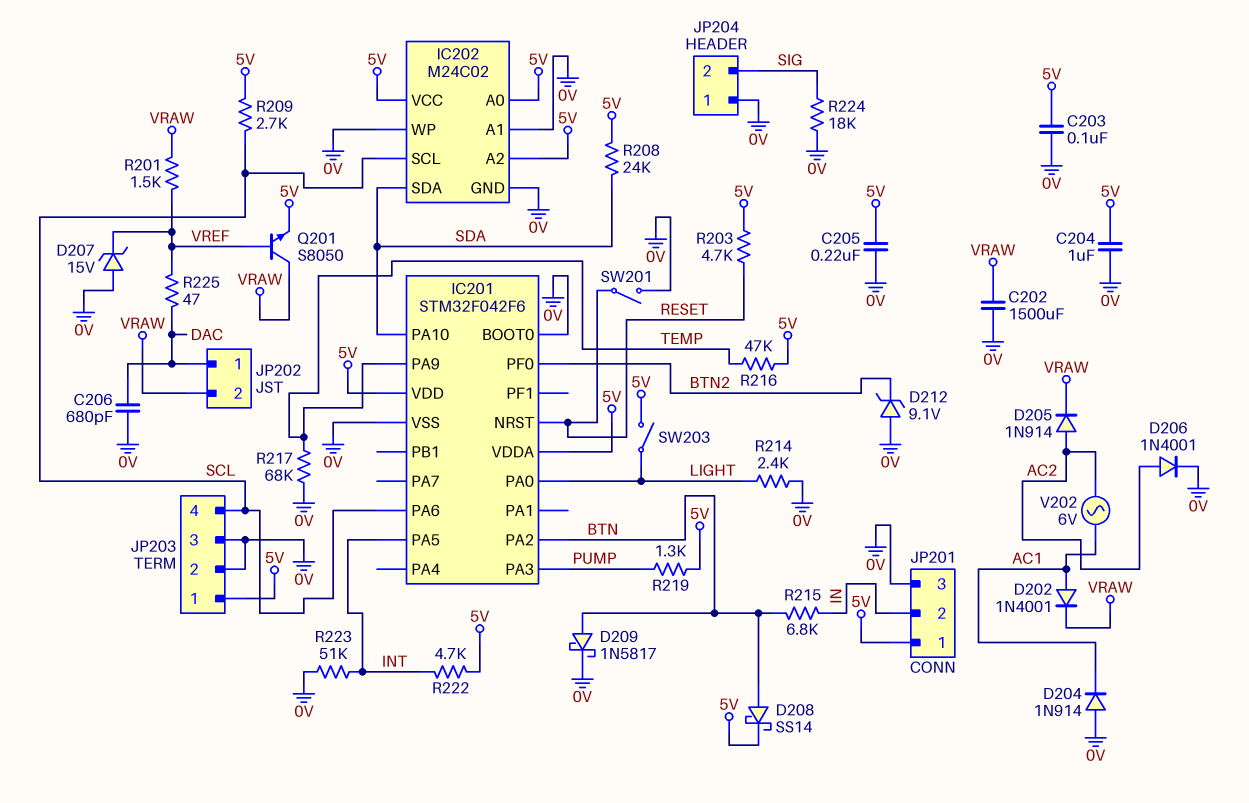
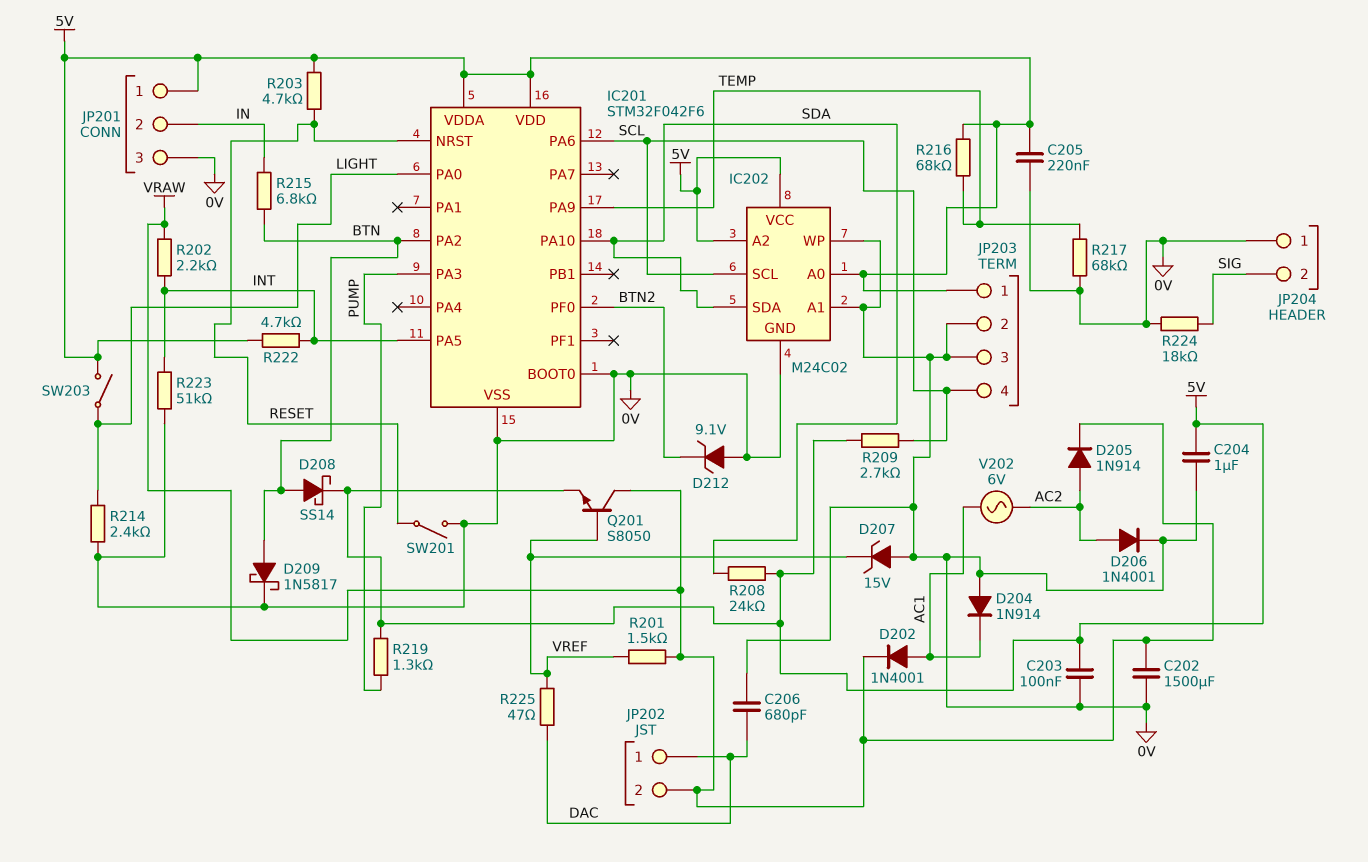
R202: none -> 2.2k (INT, VRAW)
R216: 47k (5V, TEMP) -> 68k (5V, TEMP)

